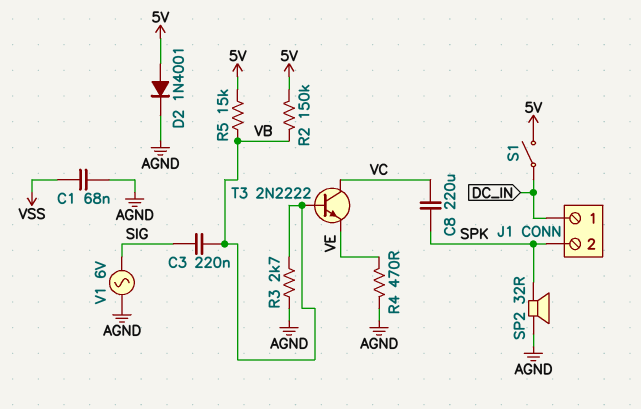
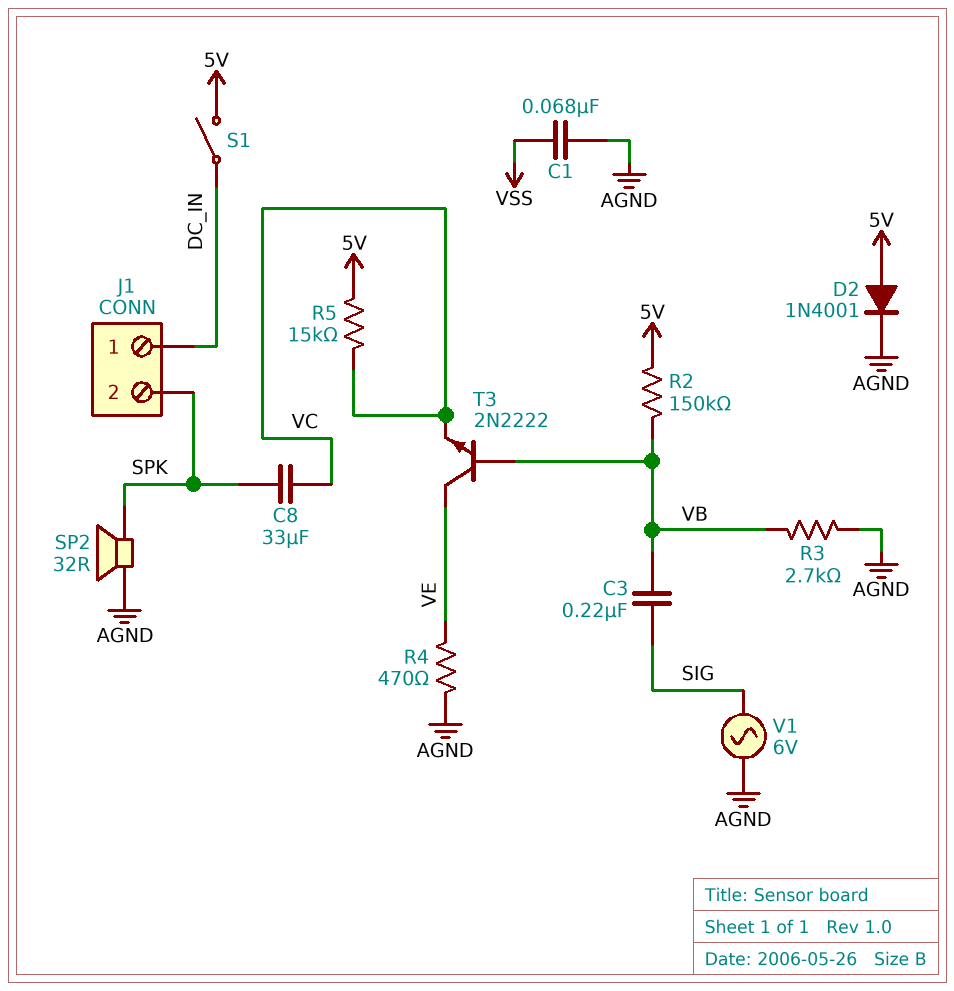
C8: 220uF (SPK, VC) -> 33uF (SPK, VC)
R5: 15k (5V, VB) -> 15k (5V, VC)
T3: NPN 2N2222 (B VB, C VC, E VE) -> NPN 2N2222 (B VB, C VE, E VC)

